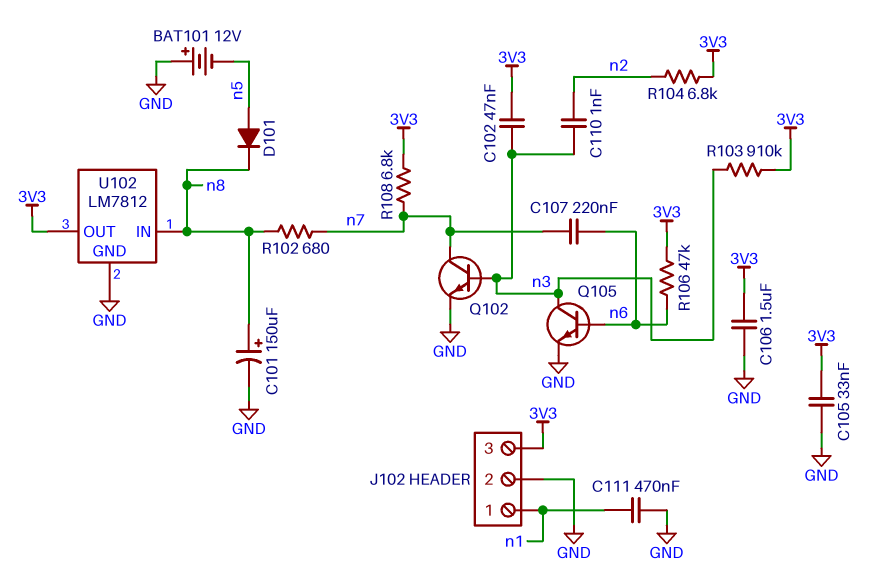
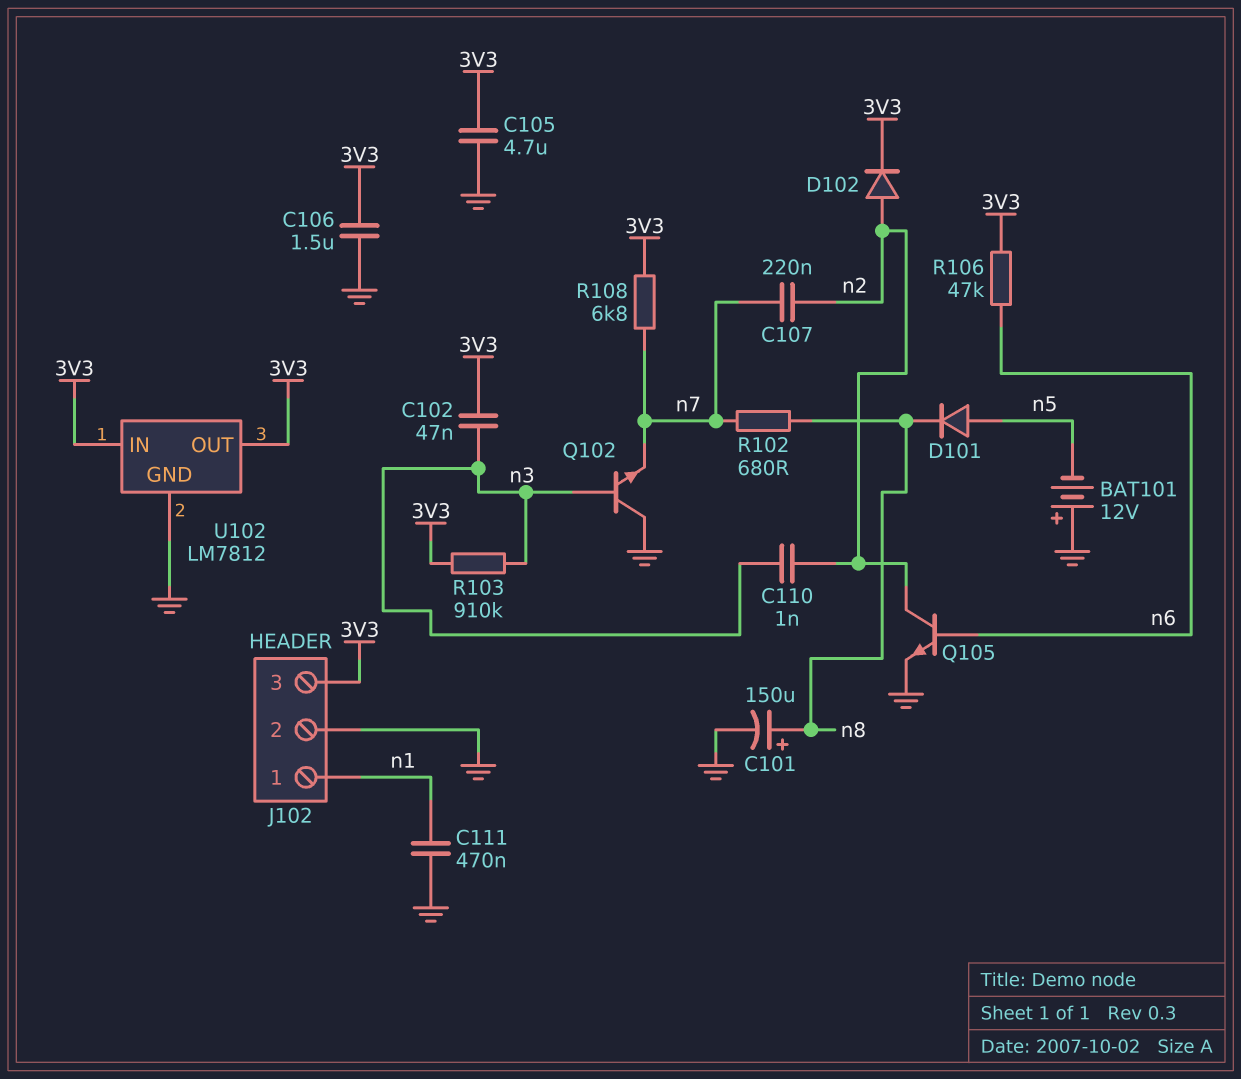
C105: 33nF (3V3, GND) -> 4.7uF (3V3, GND)
C107: 220nF (n6, n7) -> 220nF (n2, n7)
D102: none -> diode (A n2, K 3V3)
Q102: NPN (B n3, C n7, E GND) -> NPN (B n3, C GND, E n7)
Q105: NPN (B n6, C n3, E GND) -> NPN (B n6, C n2, E GND)
R104: 6.8k (3V3, n2) -> none
U102 pin IN: n8 -> 3V3

